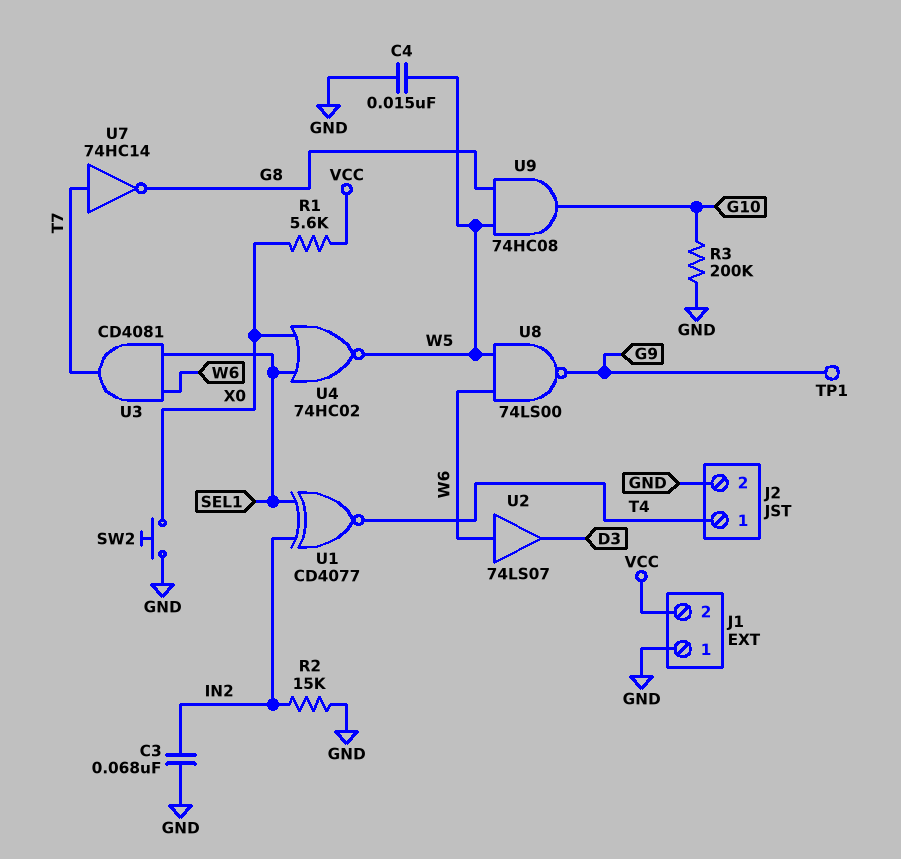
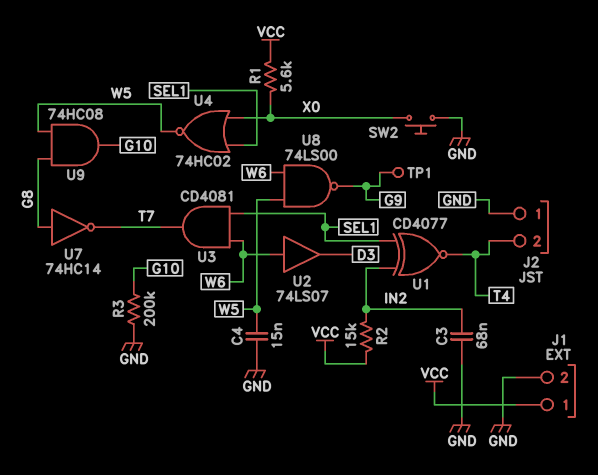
J1 pin 1: GND -> VCC
J1 pin 2: VCC -> GND
J2 pin 1: T4 -> GND
J2 pin 2: GND -> T4
R2: 15k (GND, IN2) -> 15k (IN2, VCC)
U7: NOT 74HC14 (in T7, out G8) -> NOT 74HC14 (in G8, out T7)

